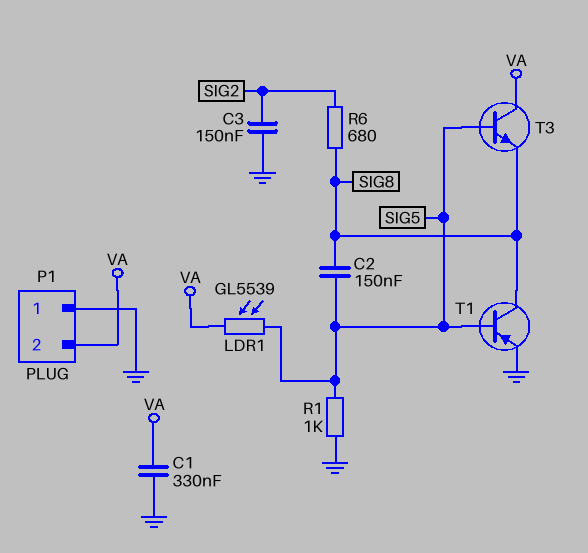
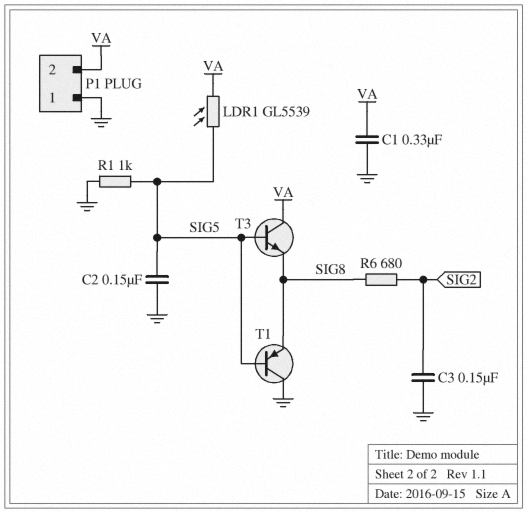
C2: 150nF (SIG5, SIG8) -> 150nF (GND, SIG5)
T1: PNP (B SIG5, C SIG8, E GND) -> PNP (B SIG5, C GND, E SIG8)

